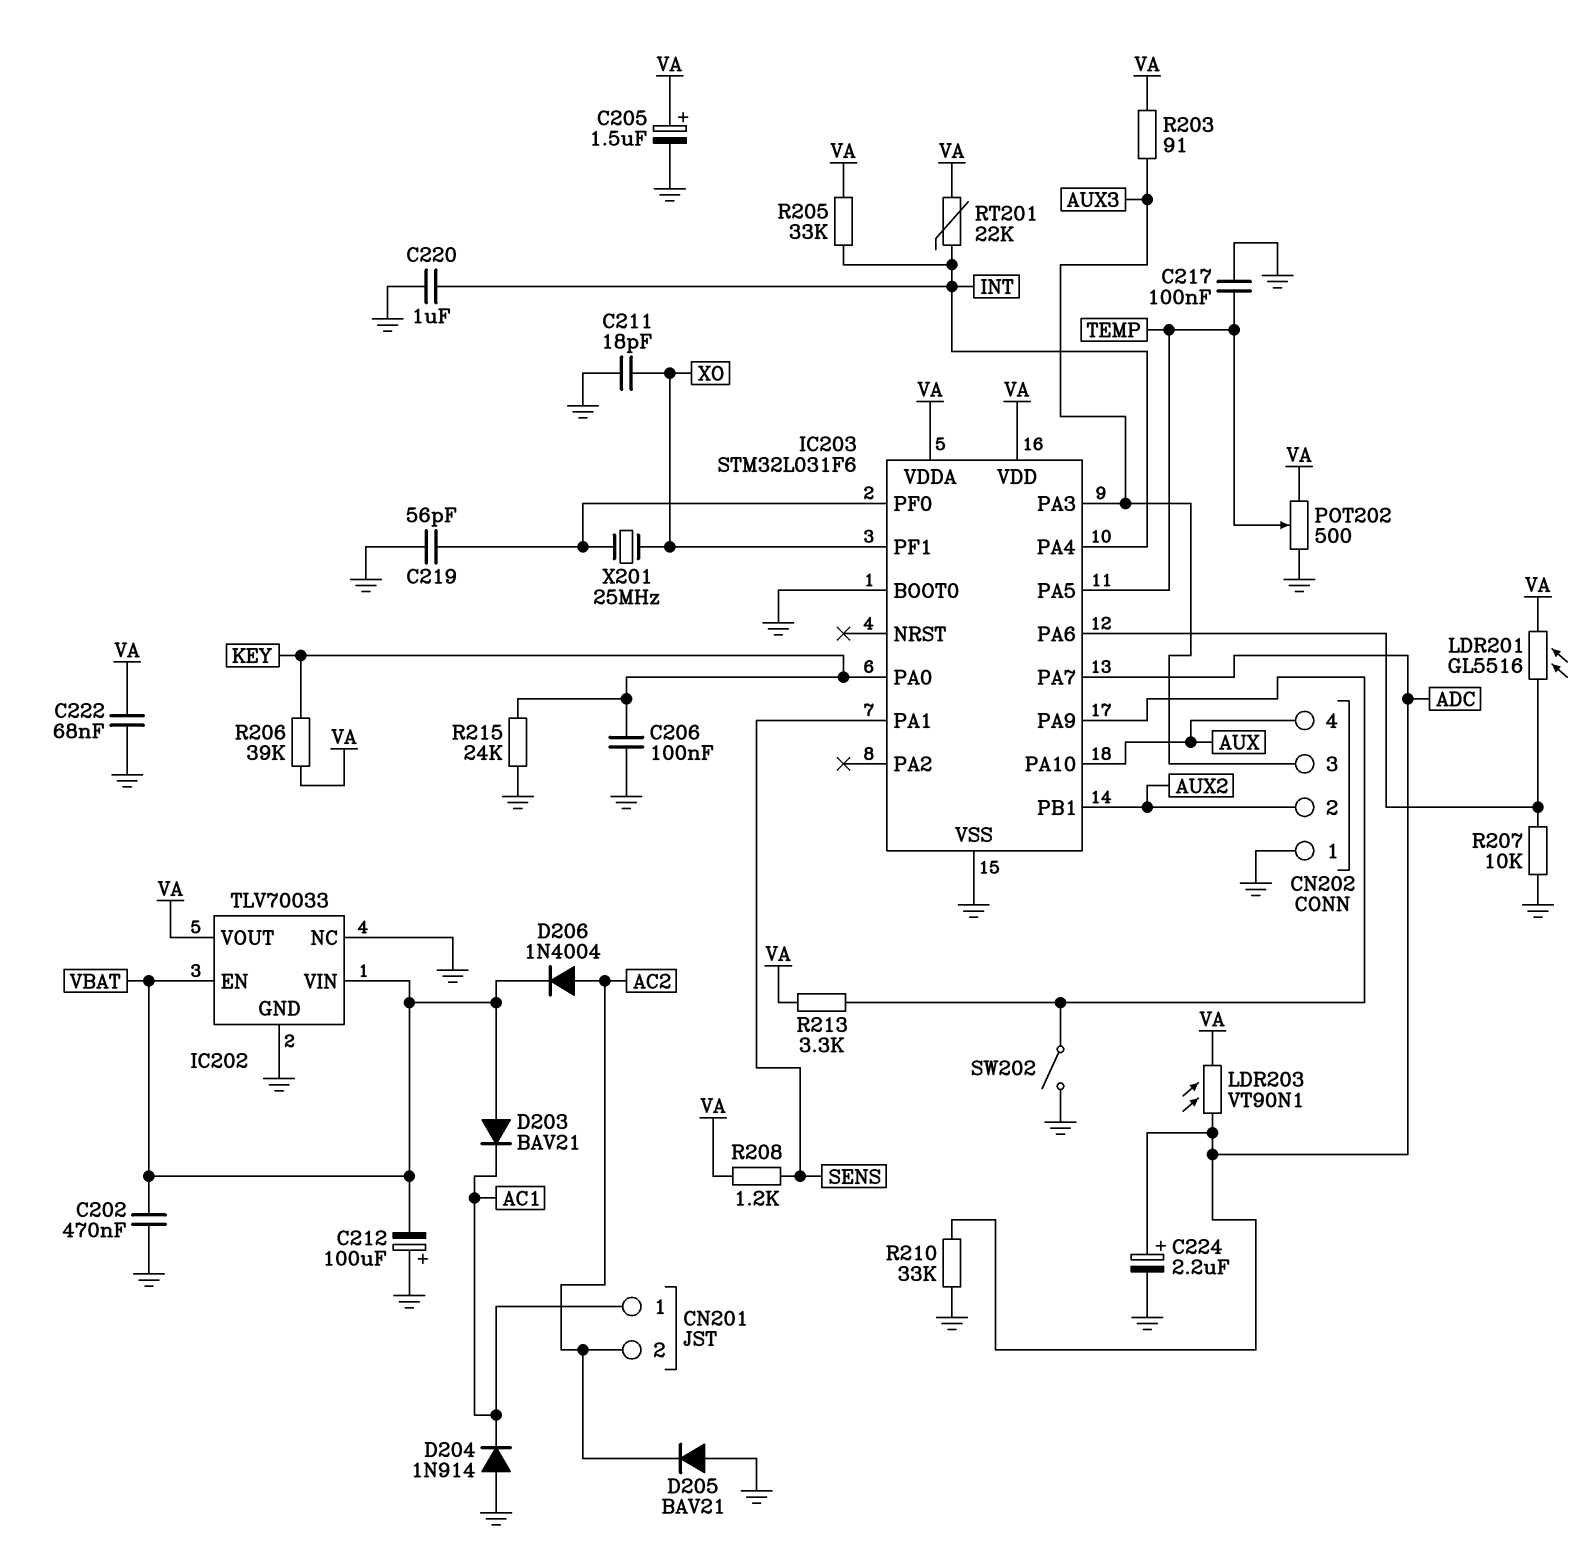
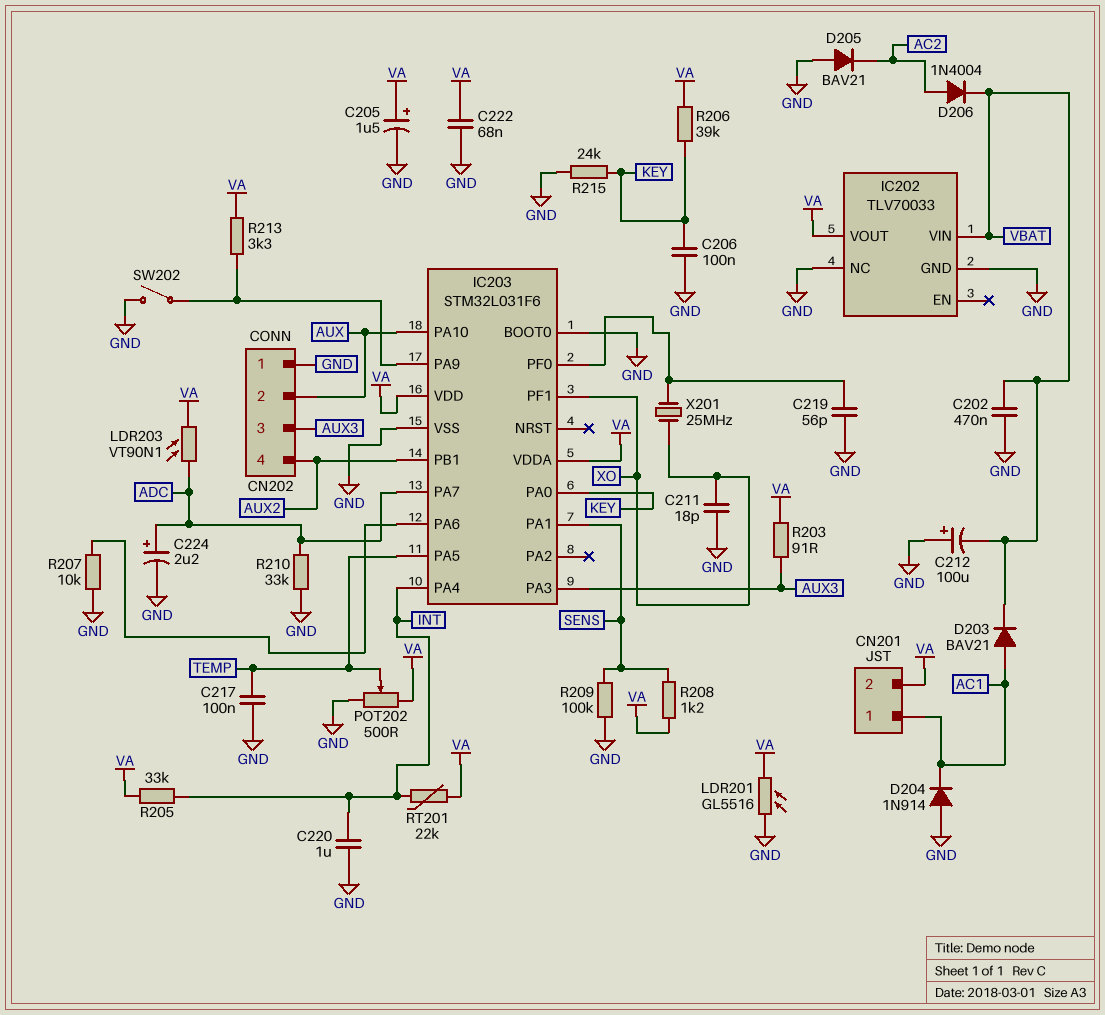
CN201 pin 2: AC2 -> VA
CN202 pin 2: AUX2 -> AUX
CN202 pin 4: AUX -> AUX2
D203: diode BAV21 (A VBAT, K AC1) -> diode BAV21 (A AC1, K VBAT)
IC202 pin EN: VBAT -> none
LDR201: GL5516 (IC203/PA6, VA) -> GL5516 (GND, VA)
R209: none -> 100k (GND, SENS)

